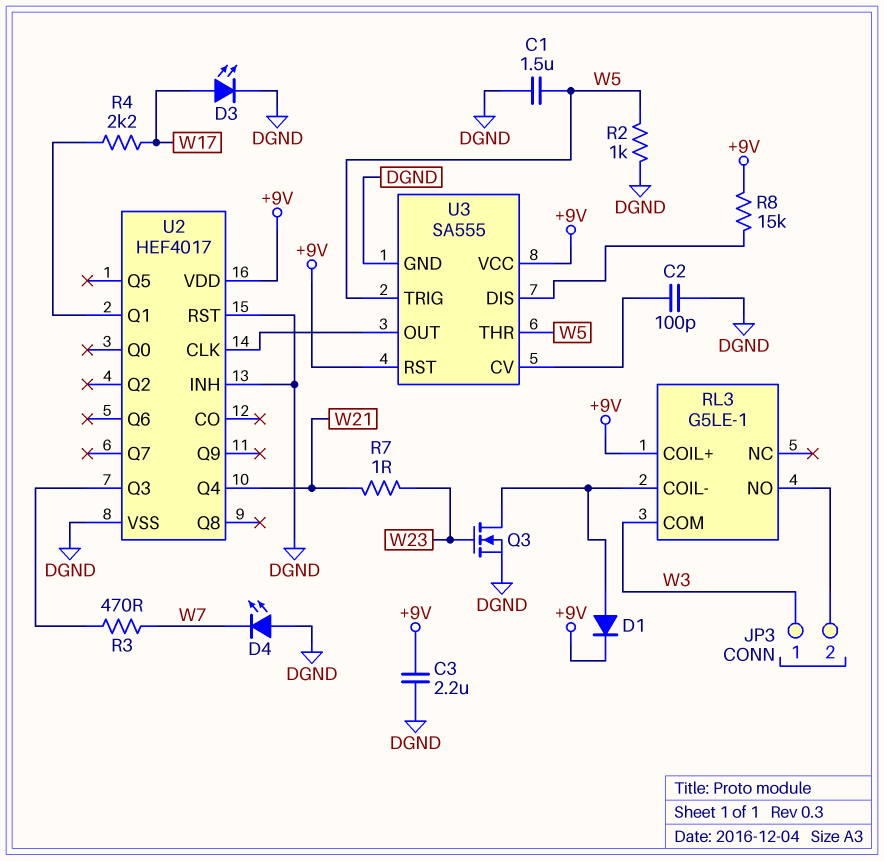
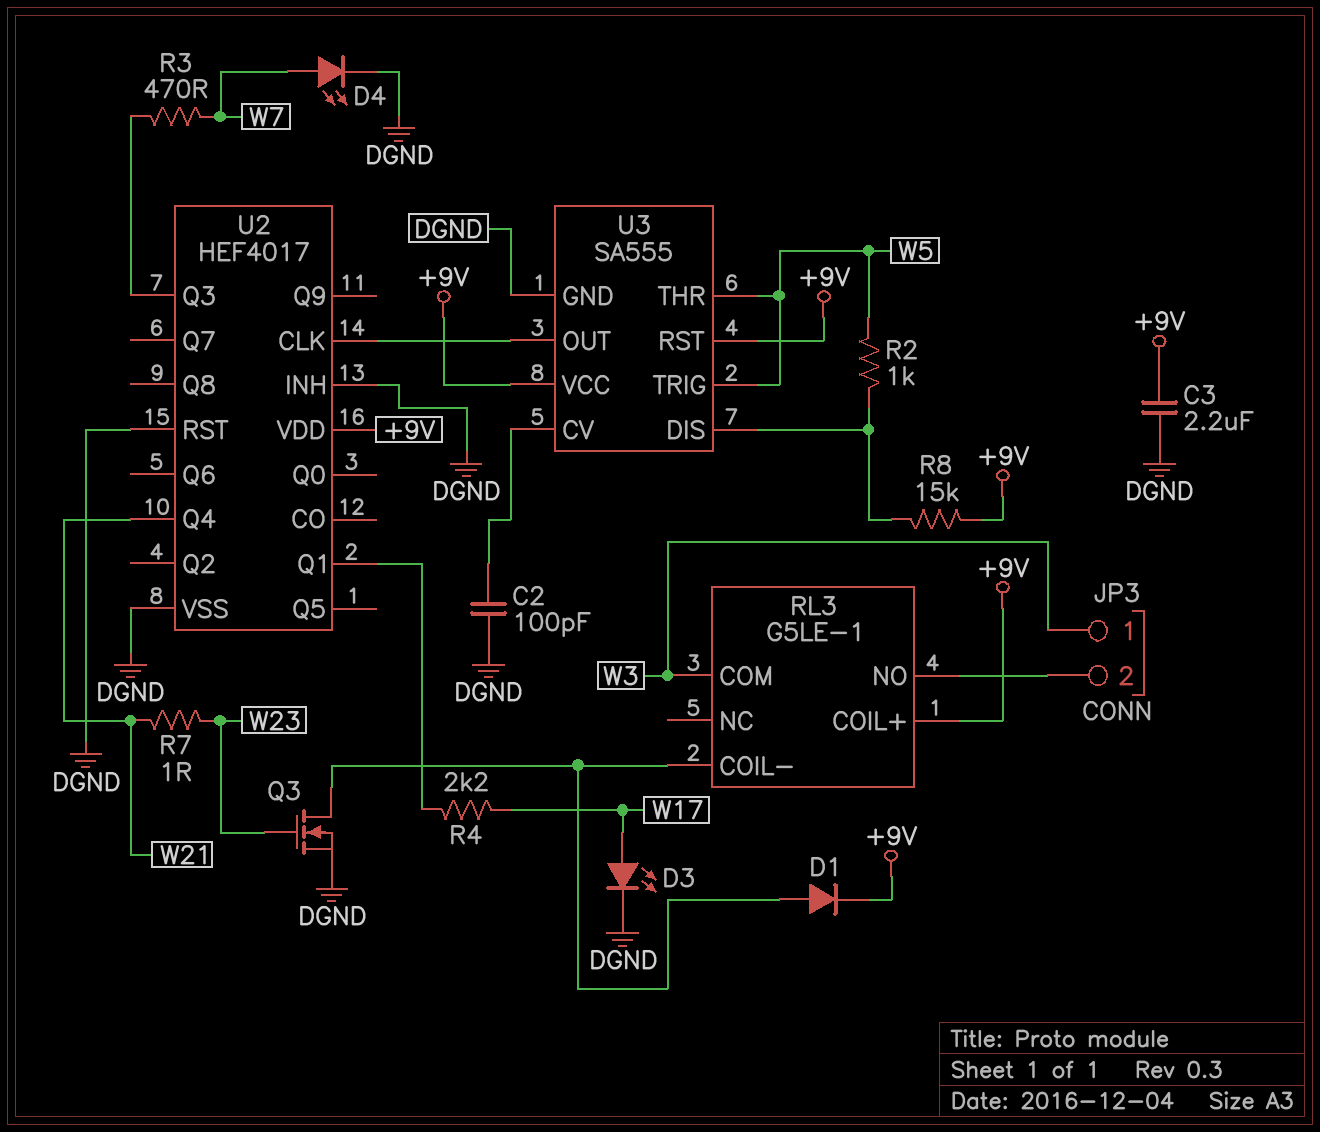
C1: 1.5uF (DGND, W5) -> none
D4: LED (A DGND, K W7) -> LED (A W7, K DGND)
R2: 1k (DGND, W5) -> 1k (U3/DIS, W5)

